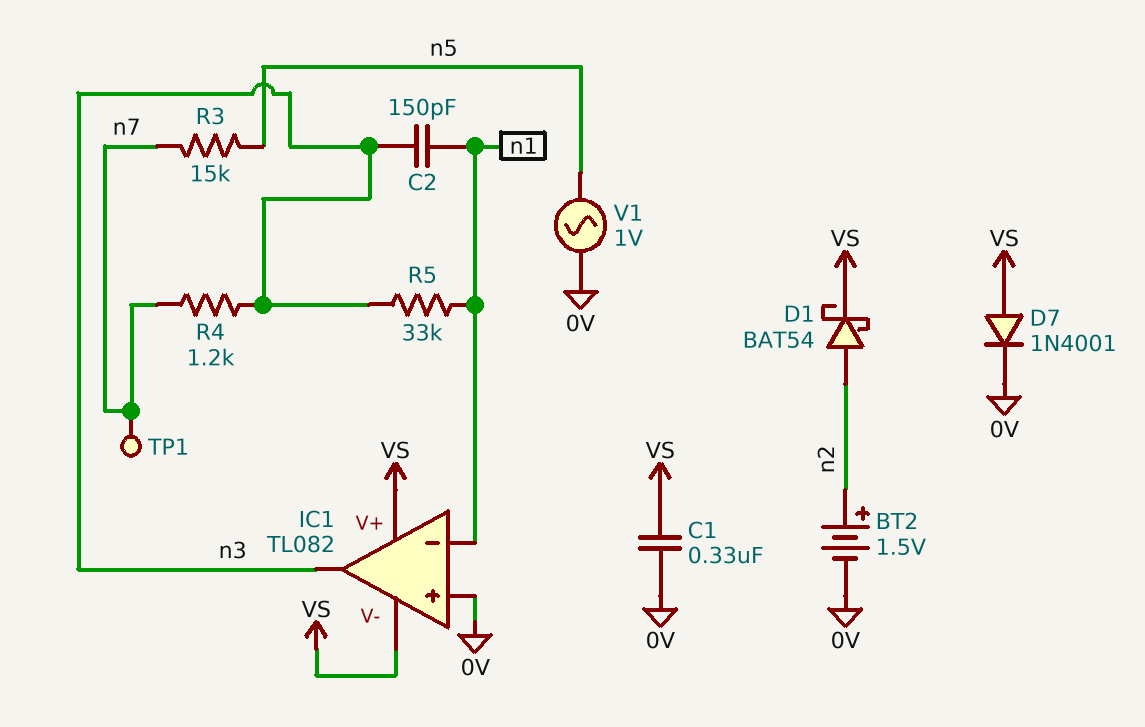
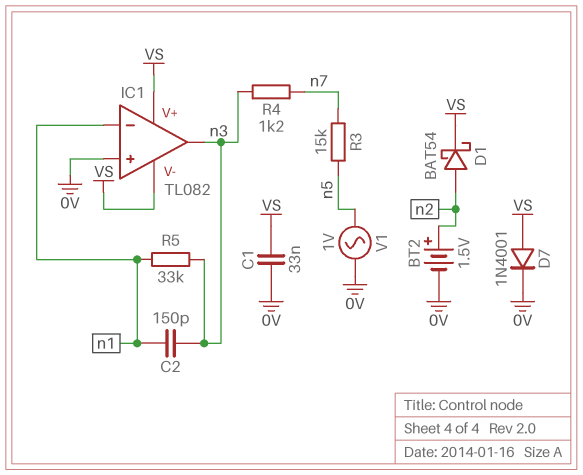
C1: 330nF (0V, VS) -> 33nF (0V, VS)
TP1: test point (n7) -> none

